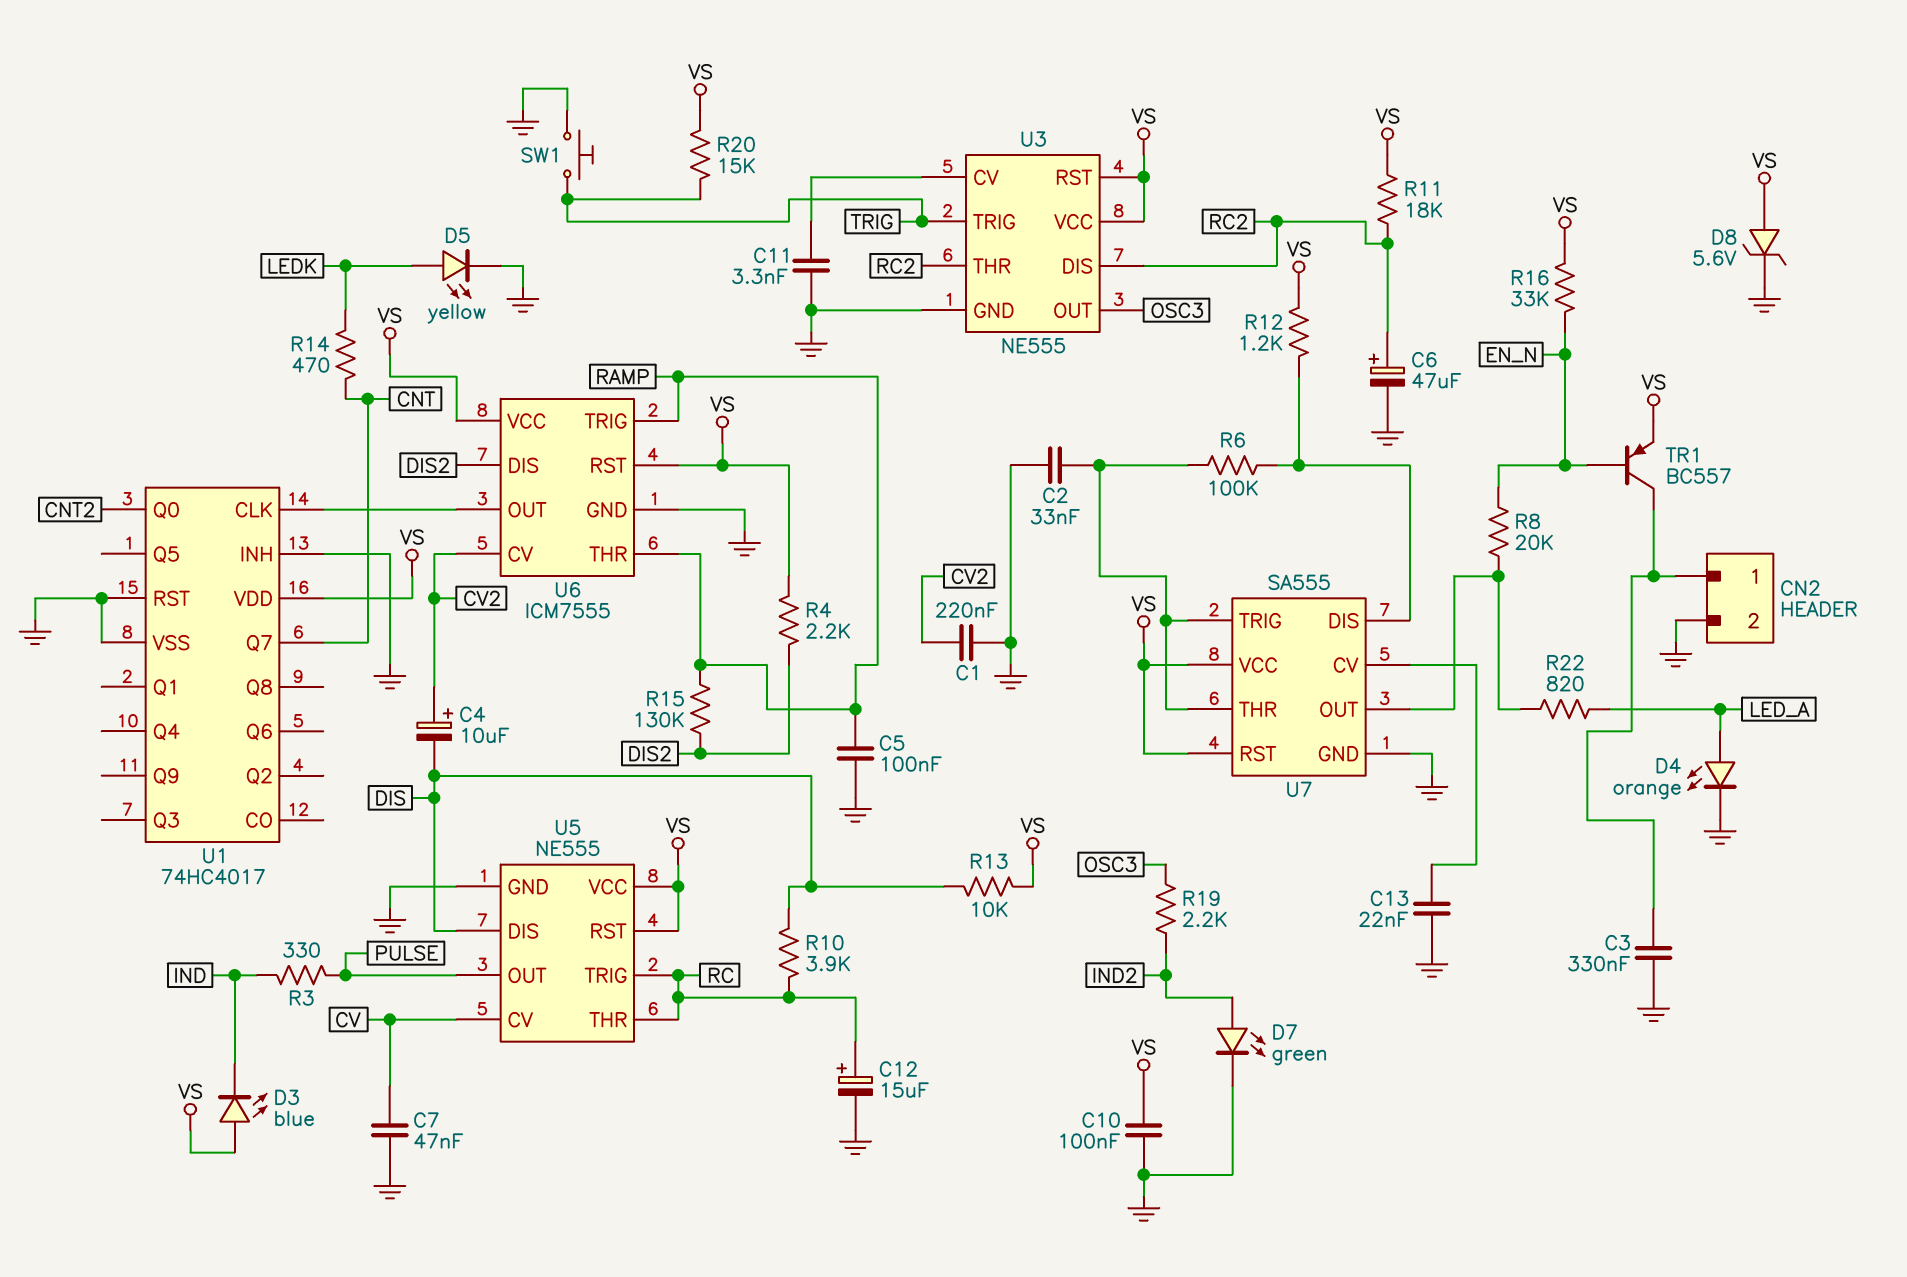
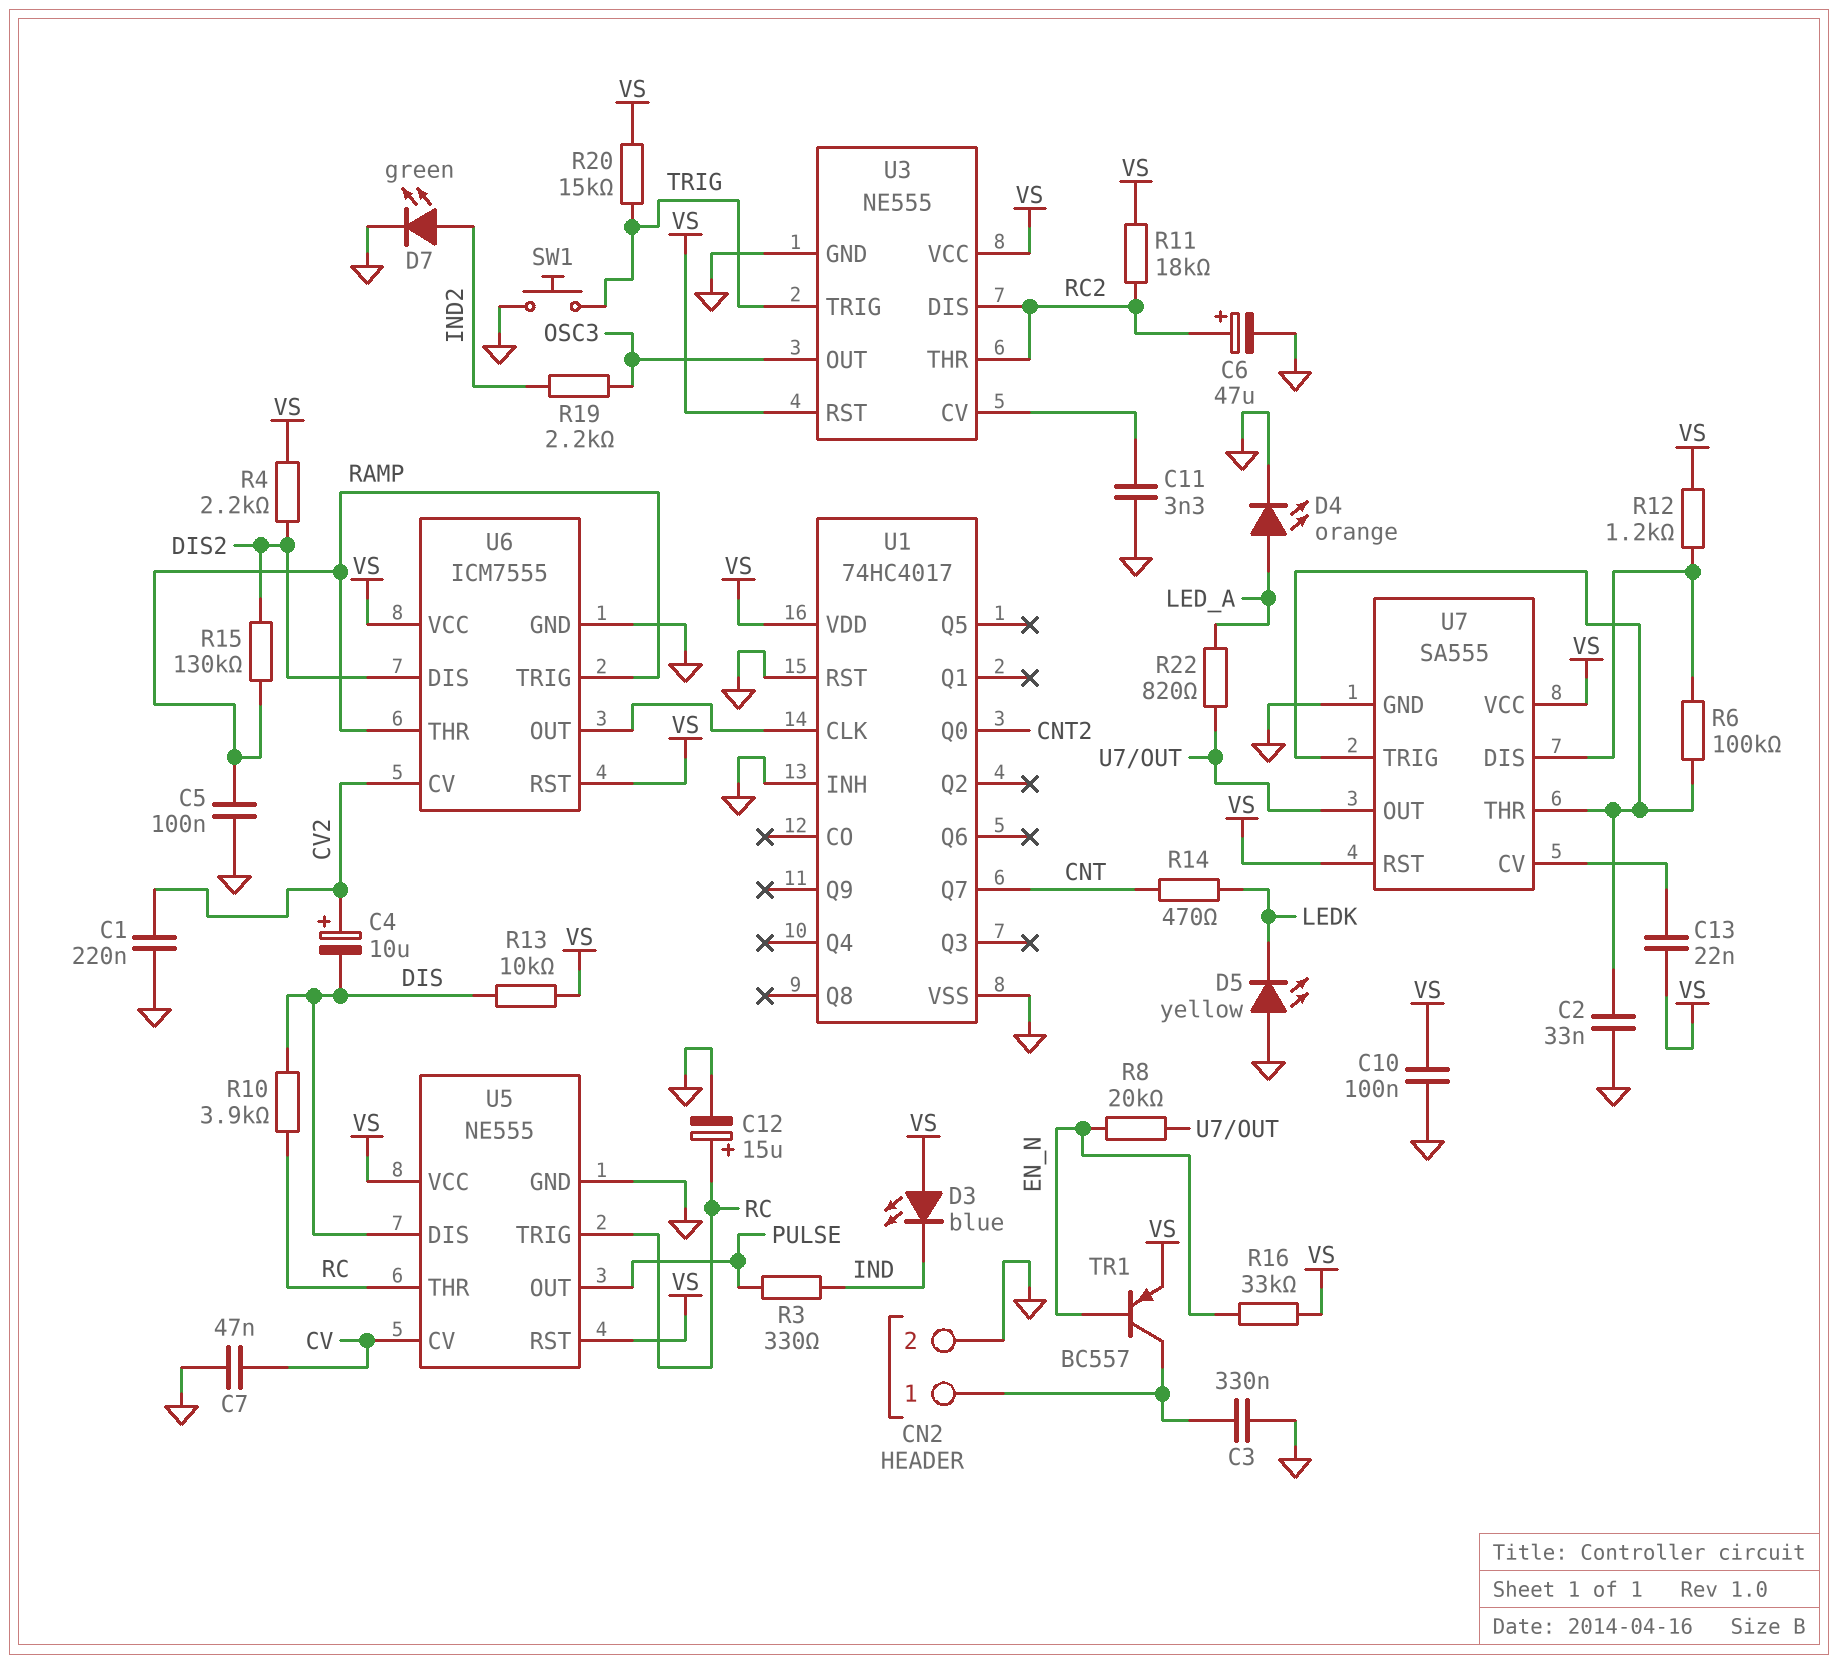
C13: 22nF (GND, U7/CV) -> 22nF (U7/CV, VS)
D5: LED yellow (A LEDK, K GND) -> LED yellow (A GND, K LEDK)
D8: zener 5.6V (A VS, K GND) -> none

